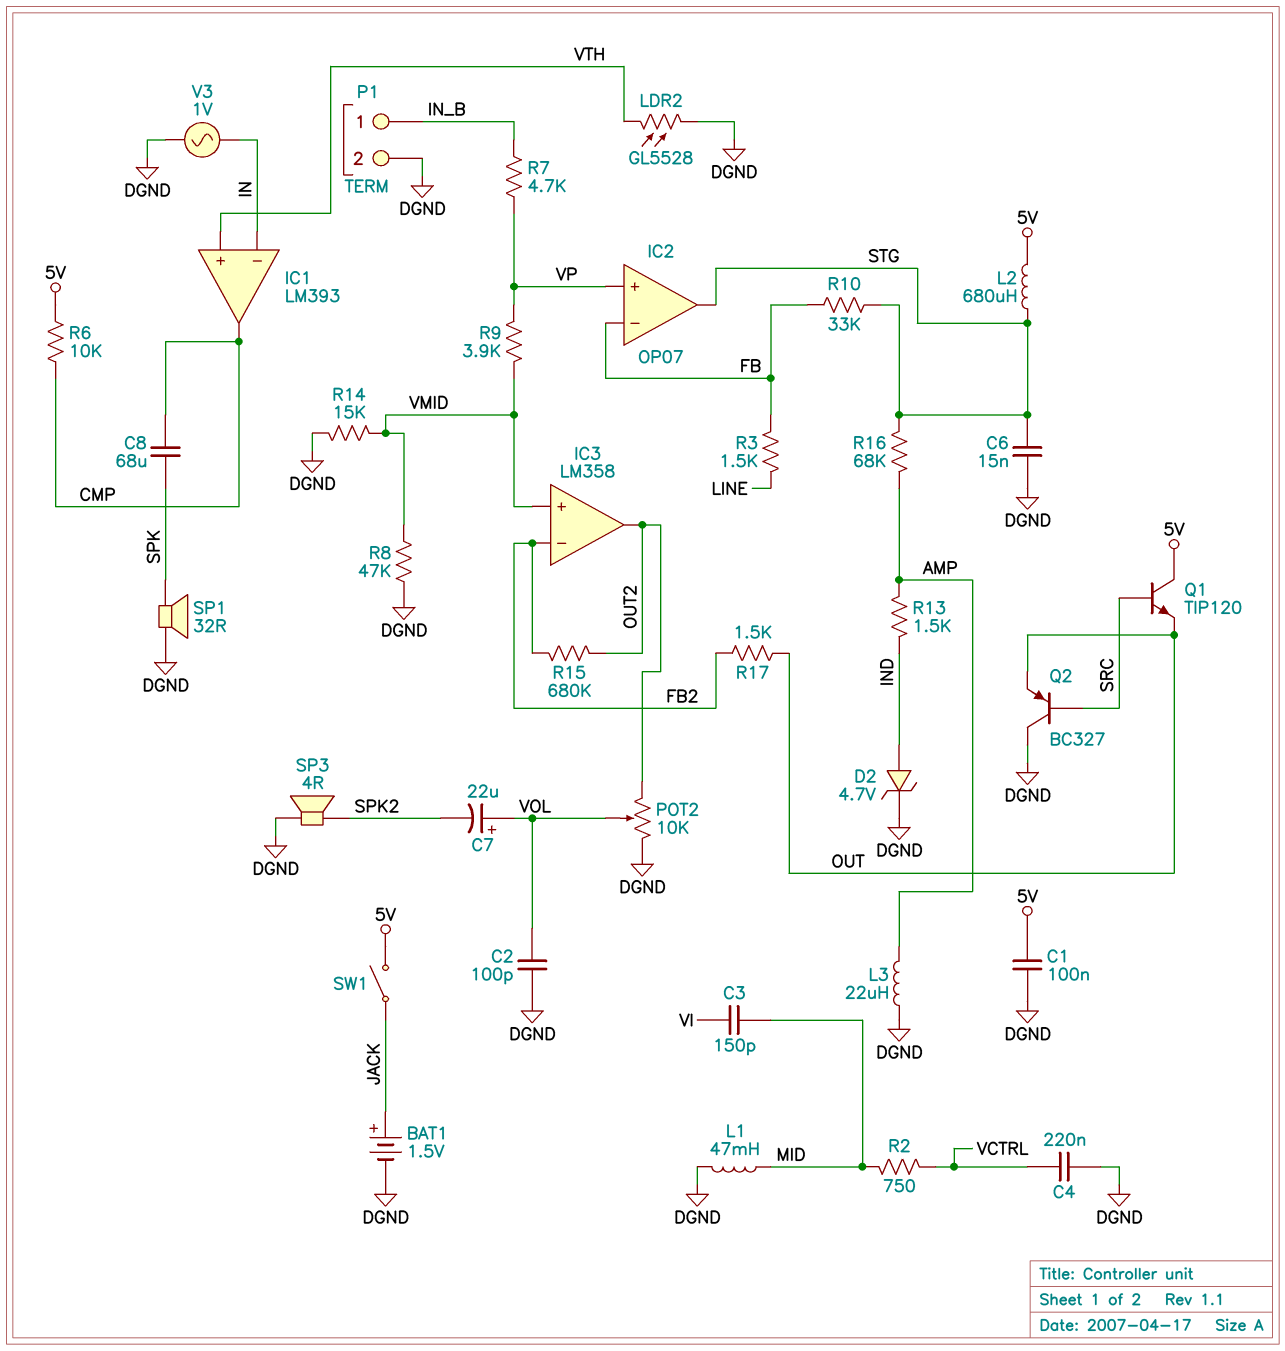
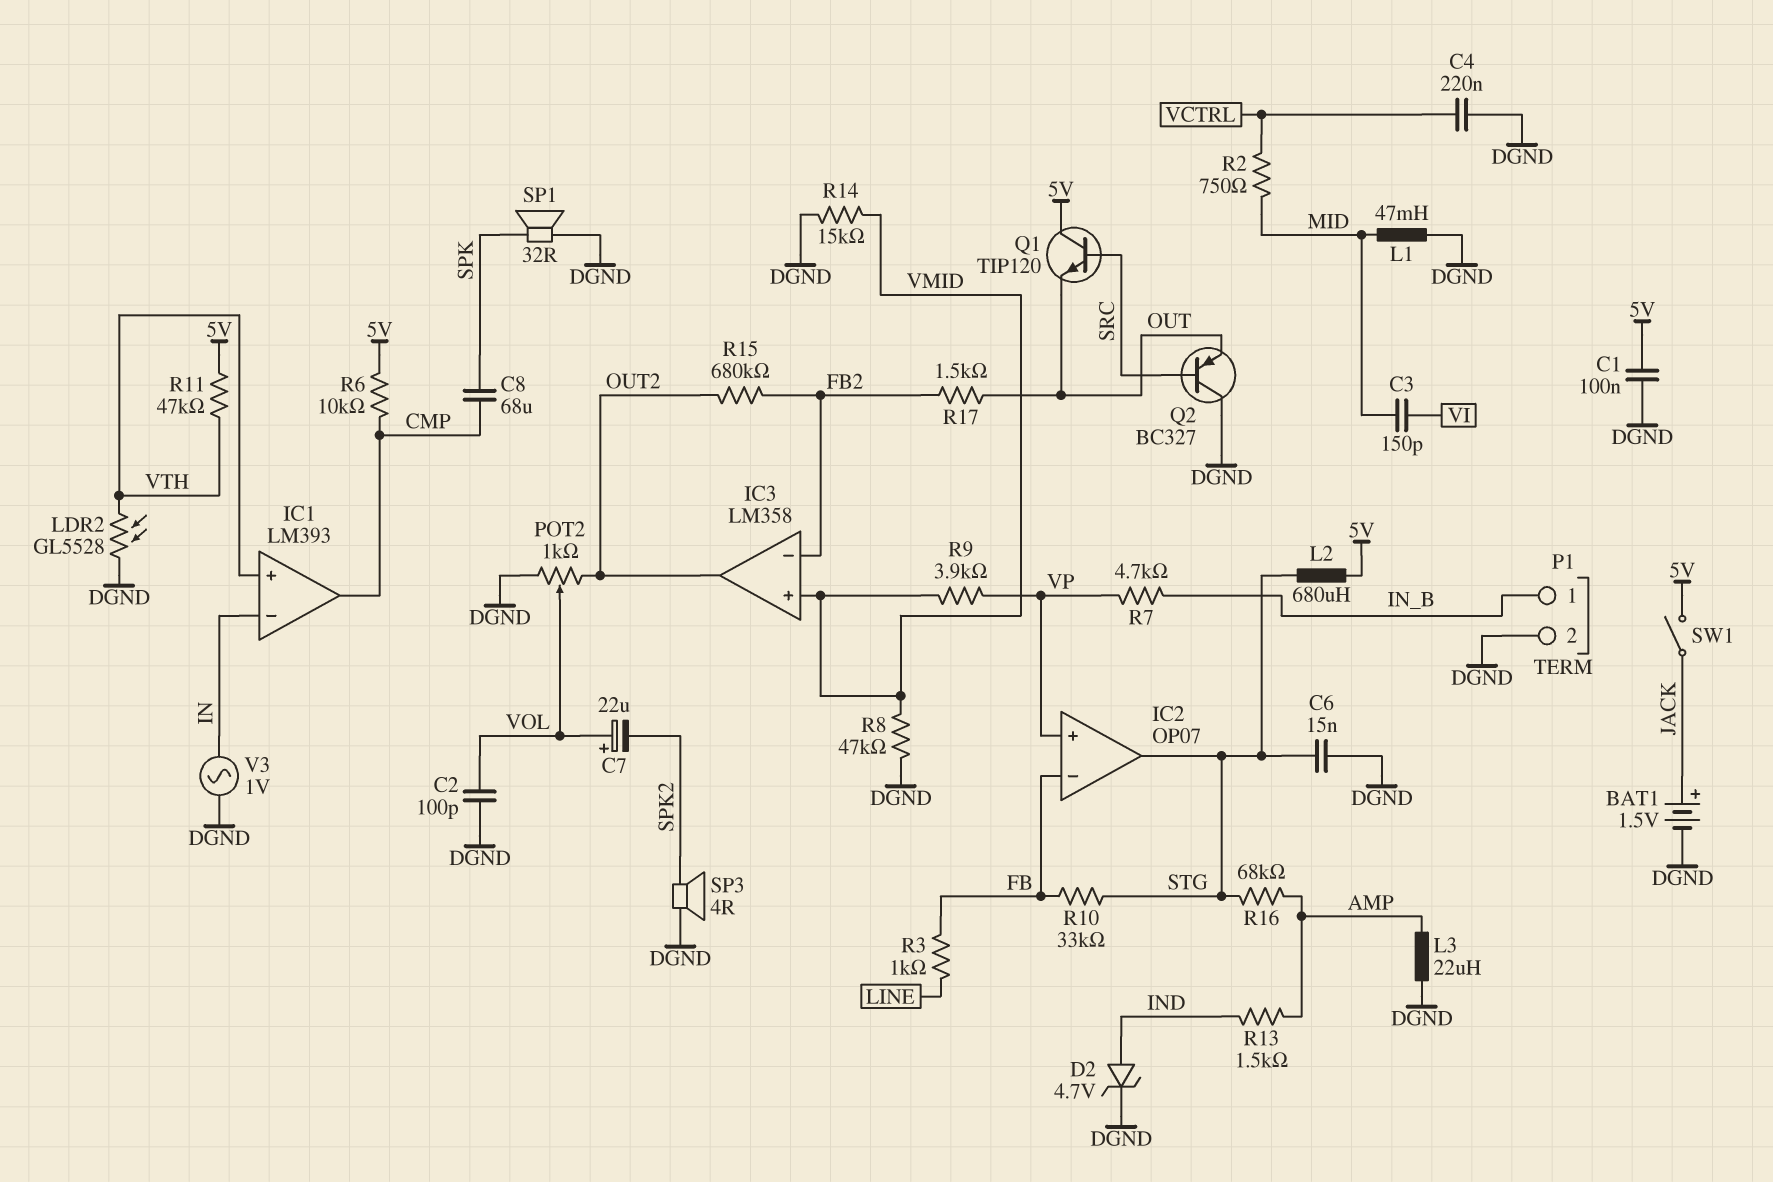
POT2: 10k (DGND, OUT2, wiper VOL) -> 1k (DGND, OUT2, wiper VOL)
R3: 1.5k (FB, LINE) -> 1k (FB, LINE)
R11: none -> 47k (5V, VTH)

